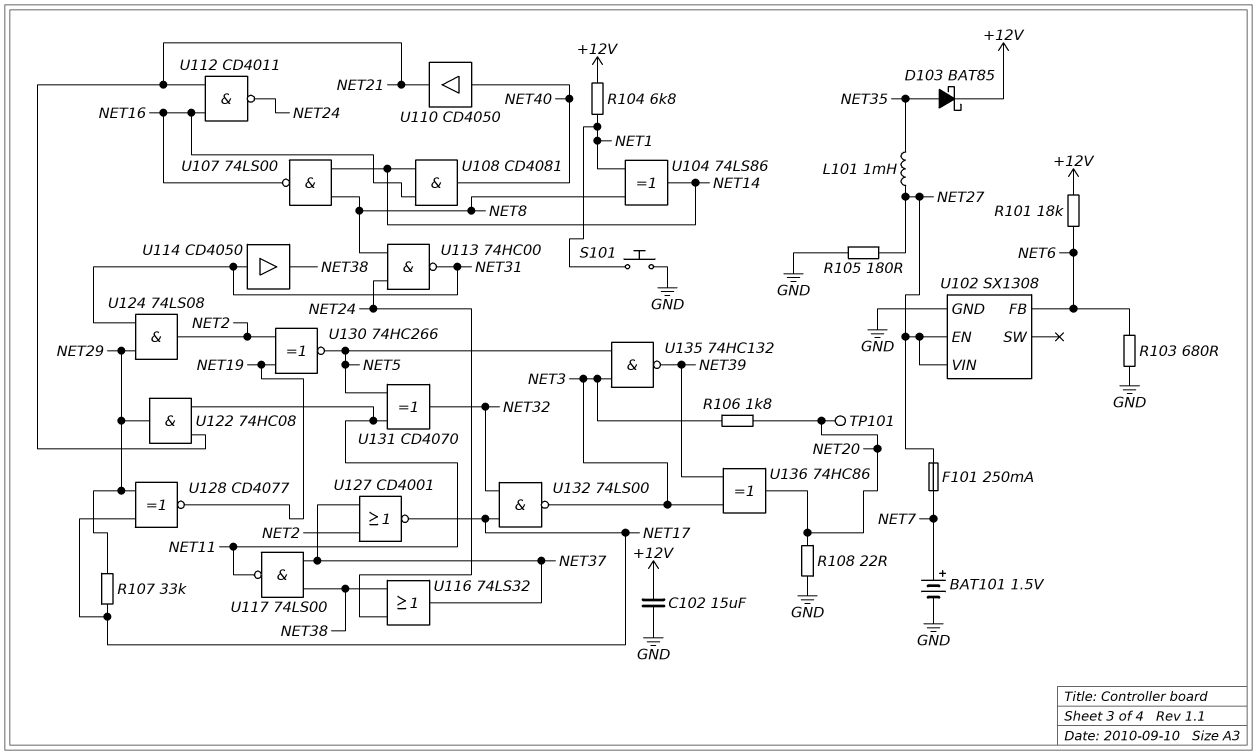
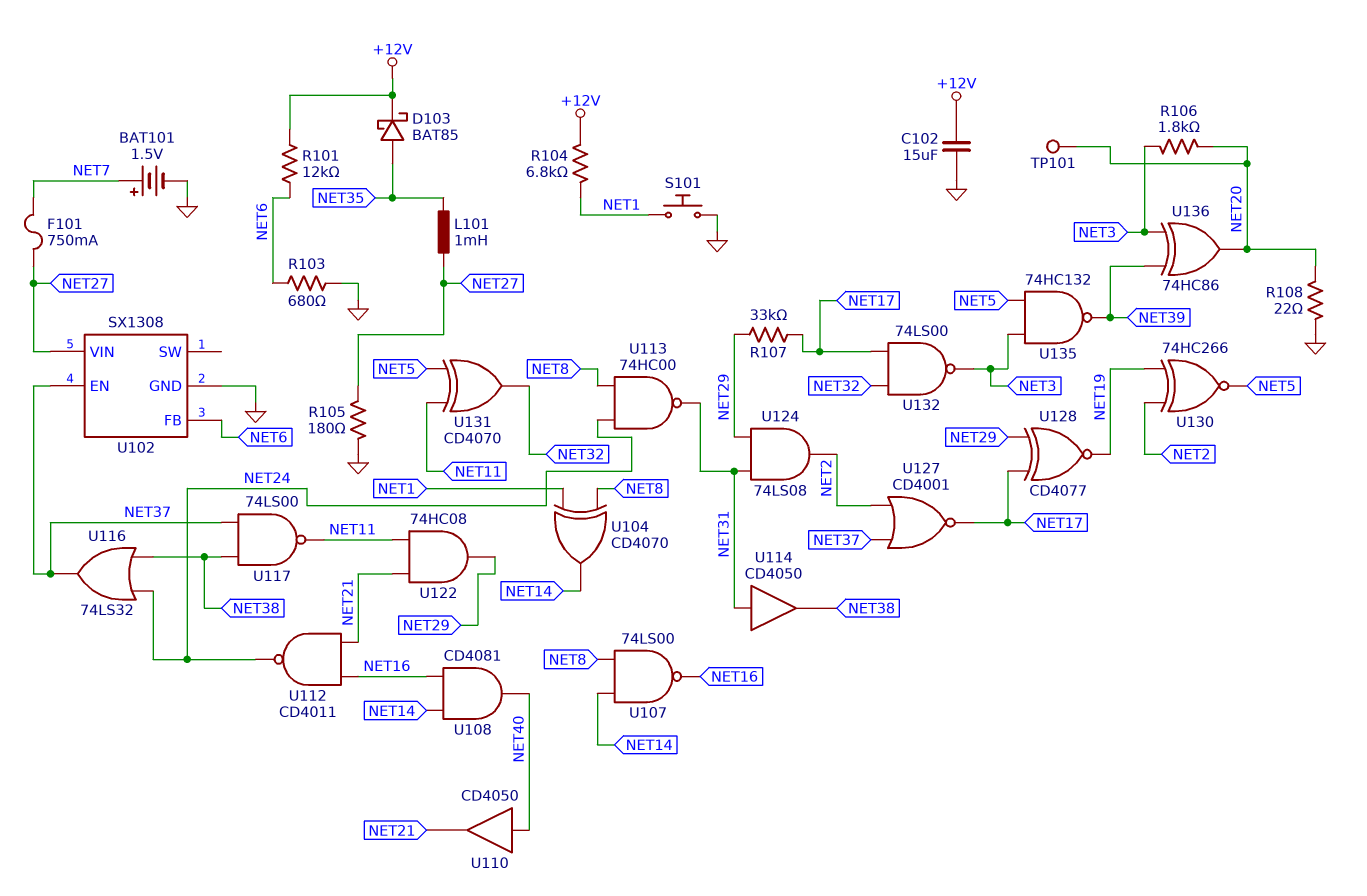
F101: 250mA (NET7, NET27) -> 750mA (NET7, NET27)
R101: 18k (+12V, NET6) -> 12k (+12V, NET6)
U102 pin EN: NET27 -> NET37
U104: XOR 74LS86 (in NET1, in NET8, out NET14) -> XOR CD4070 (in NET1, in NET8, out NET14)

